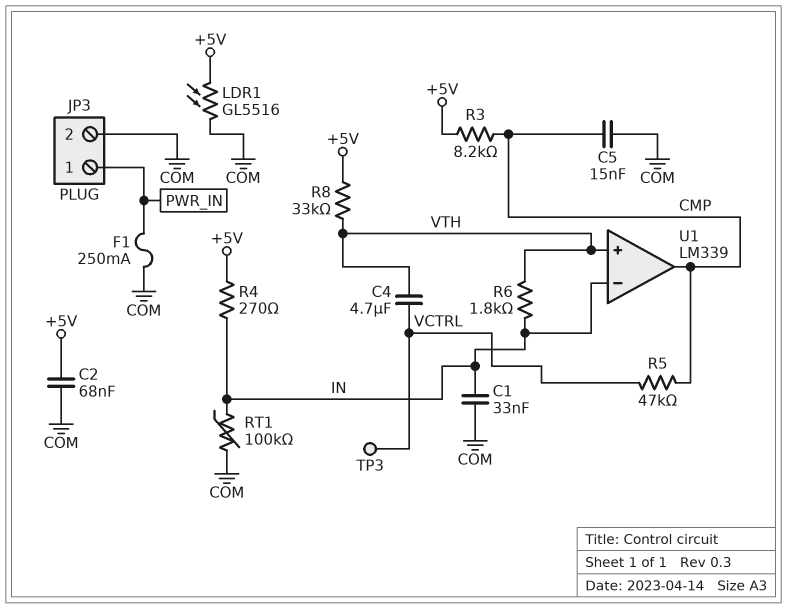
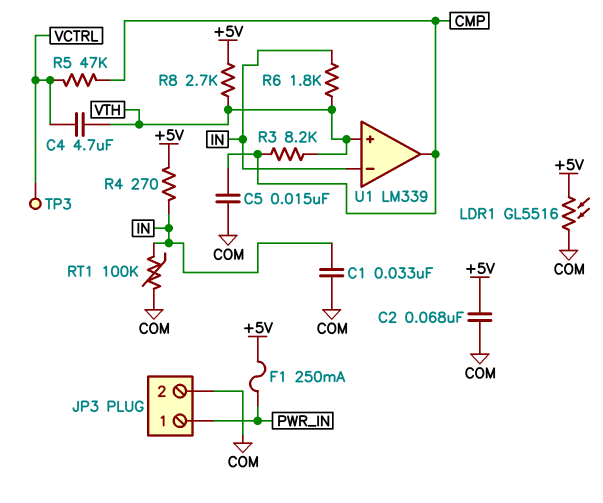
F1: 250mA (COM, PWR_IN) -> 250mA (+5V, PWR_IN)
R3: 8.2k (+5V, CMP) -> 8.2k (CMP, VTH)
R8: 33k (+5V, VTH) -> 2.7k (+5V, VTH)

